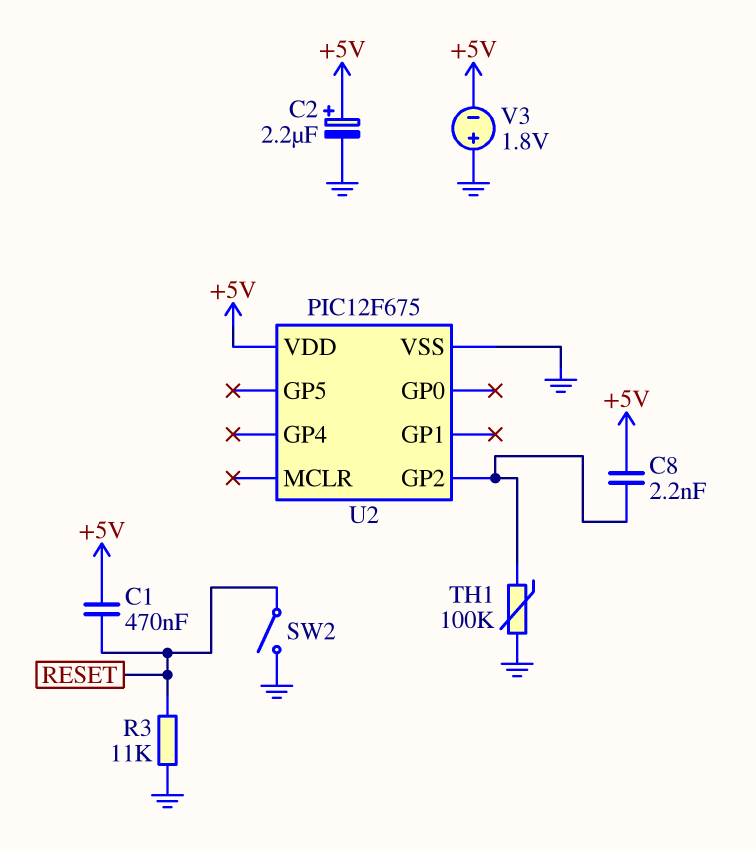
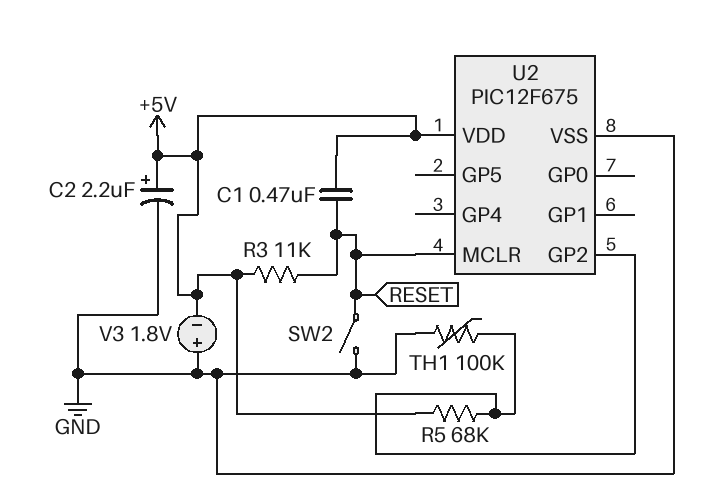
C8: 2.2nF (+5V, U2/GP2) -> none
R3: 11k (GND, RESET) -> 11k (+5V, RESET)
R5: none -> 68k (+5V, U2/GP2)
U2 pin MCLR: none -> RESET

